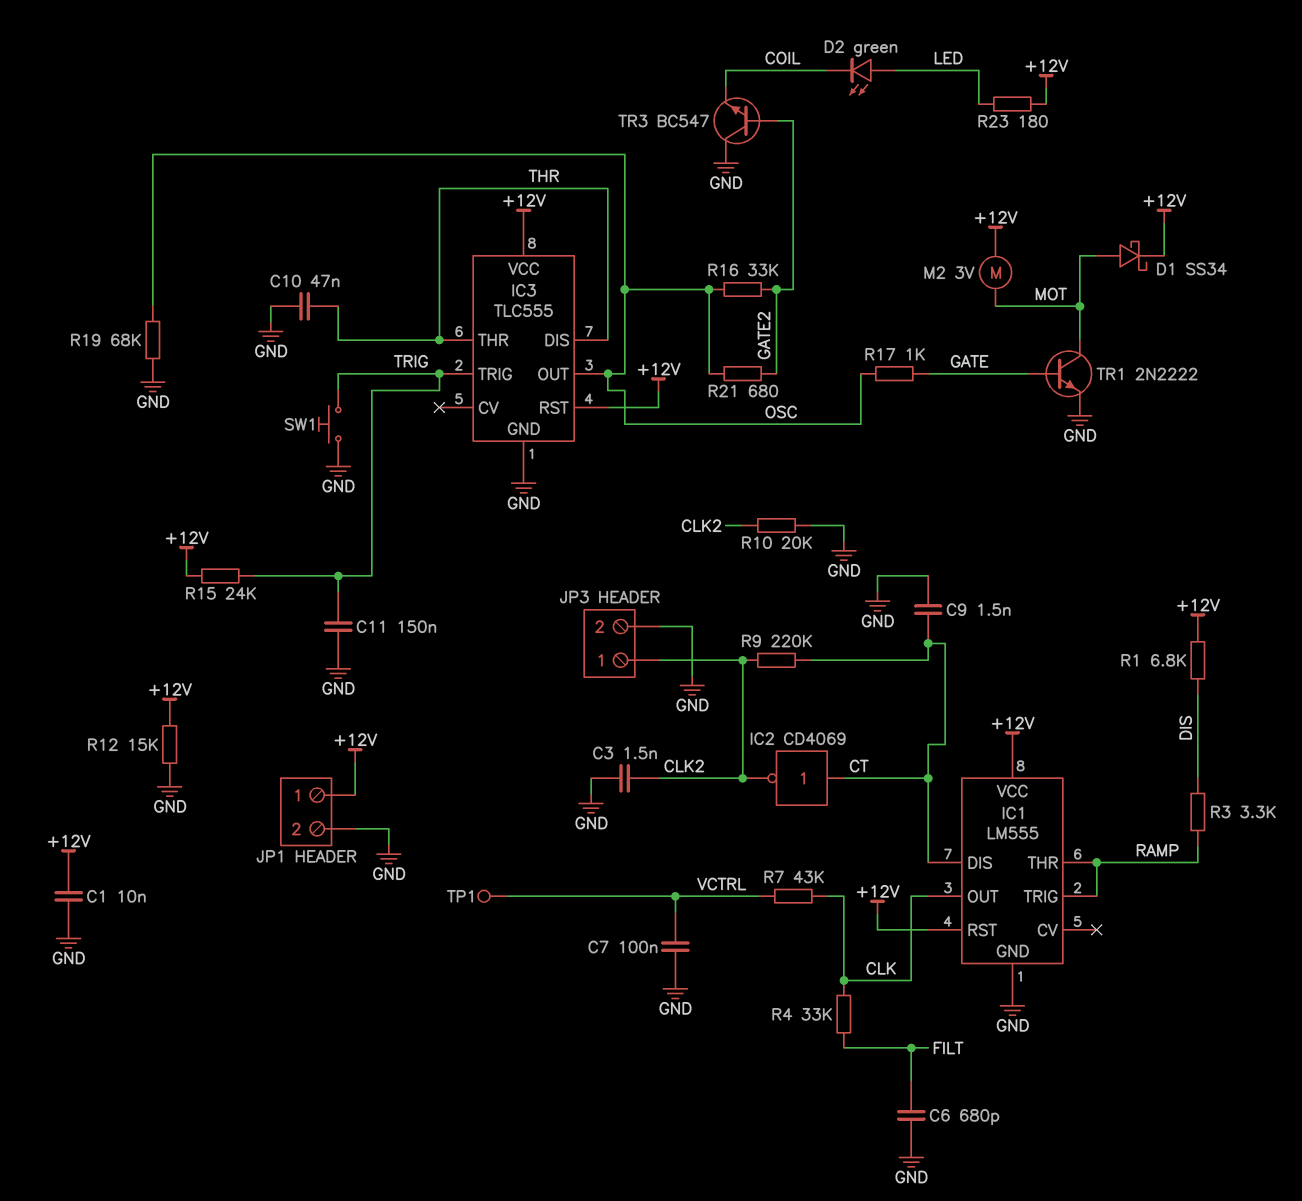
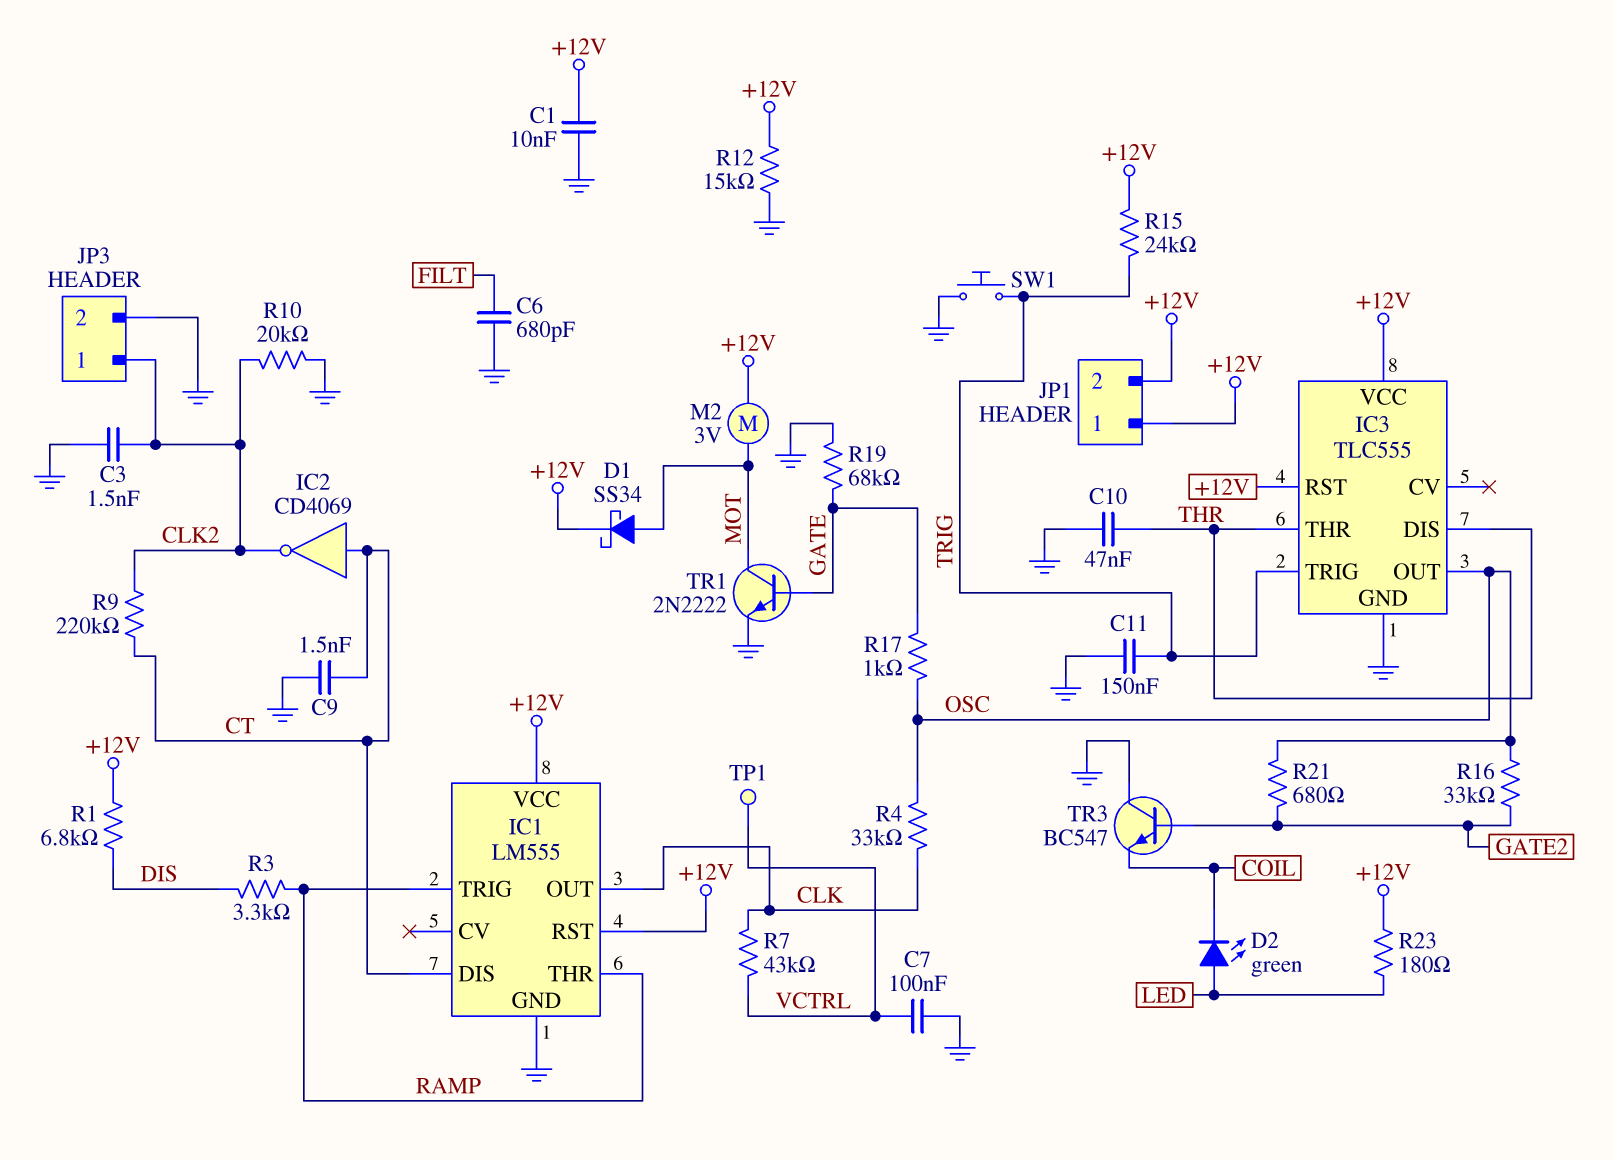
JP1 pin 2: GND -> +12V
R4: 33k (CLK, FILT) -> 33k (CLK, OSC)
R19: 68k (GND, OSC) -> 68k (GATE, GND)

